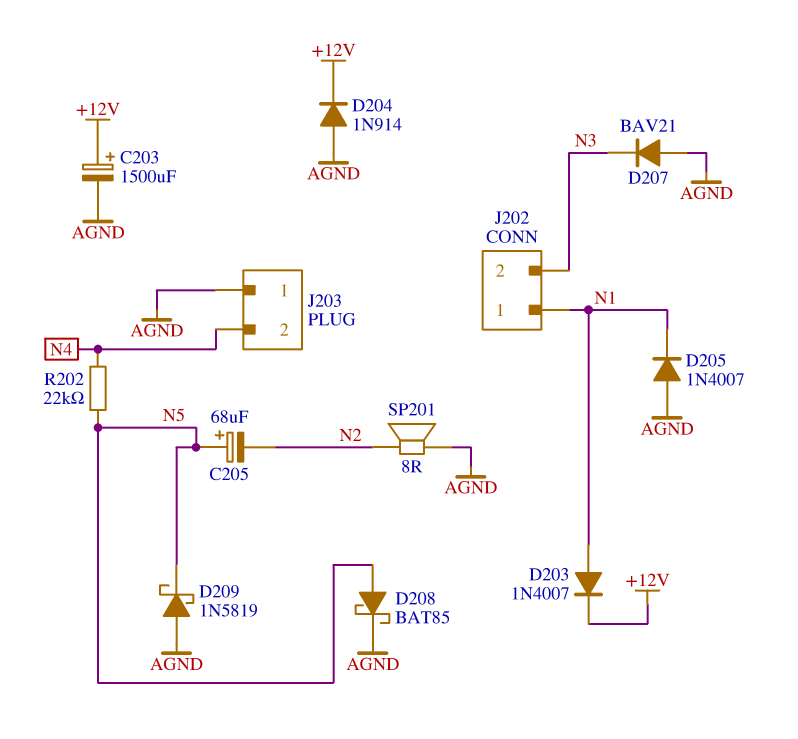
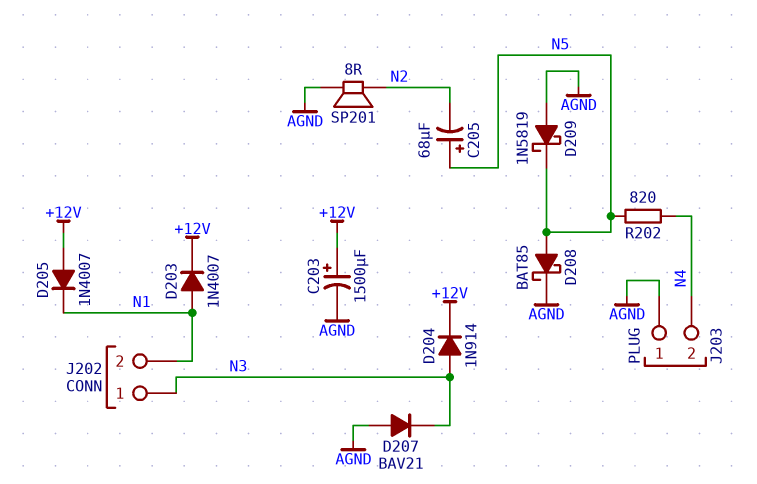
D204: diode 1N914 (A AGND, K +12V) -> diode 1N914 (A N3, K +12V)
D205: diode 1N4007 (A AGND, K N1) -> diode 1N4007 (A +12V, K N1)
J202 pin 1: N1 -> N3
J202 pin 2: N3 -> N1
R202: 22k (N4, N5) -> 820 (N4, N5)

